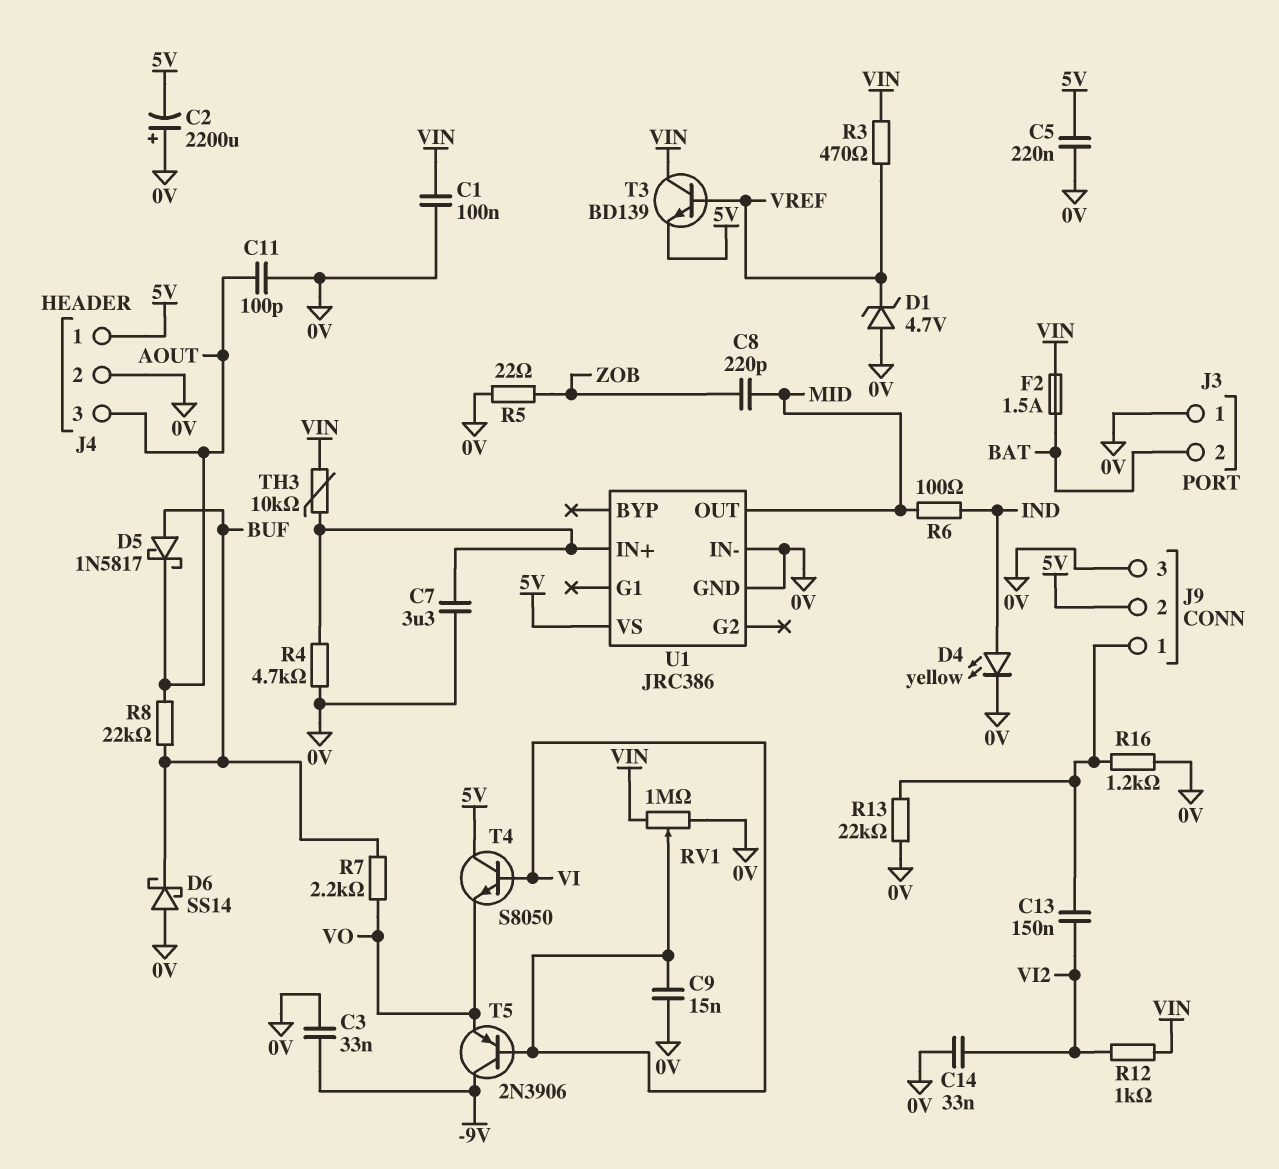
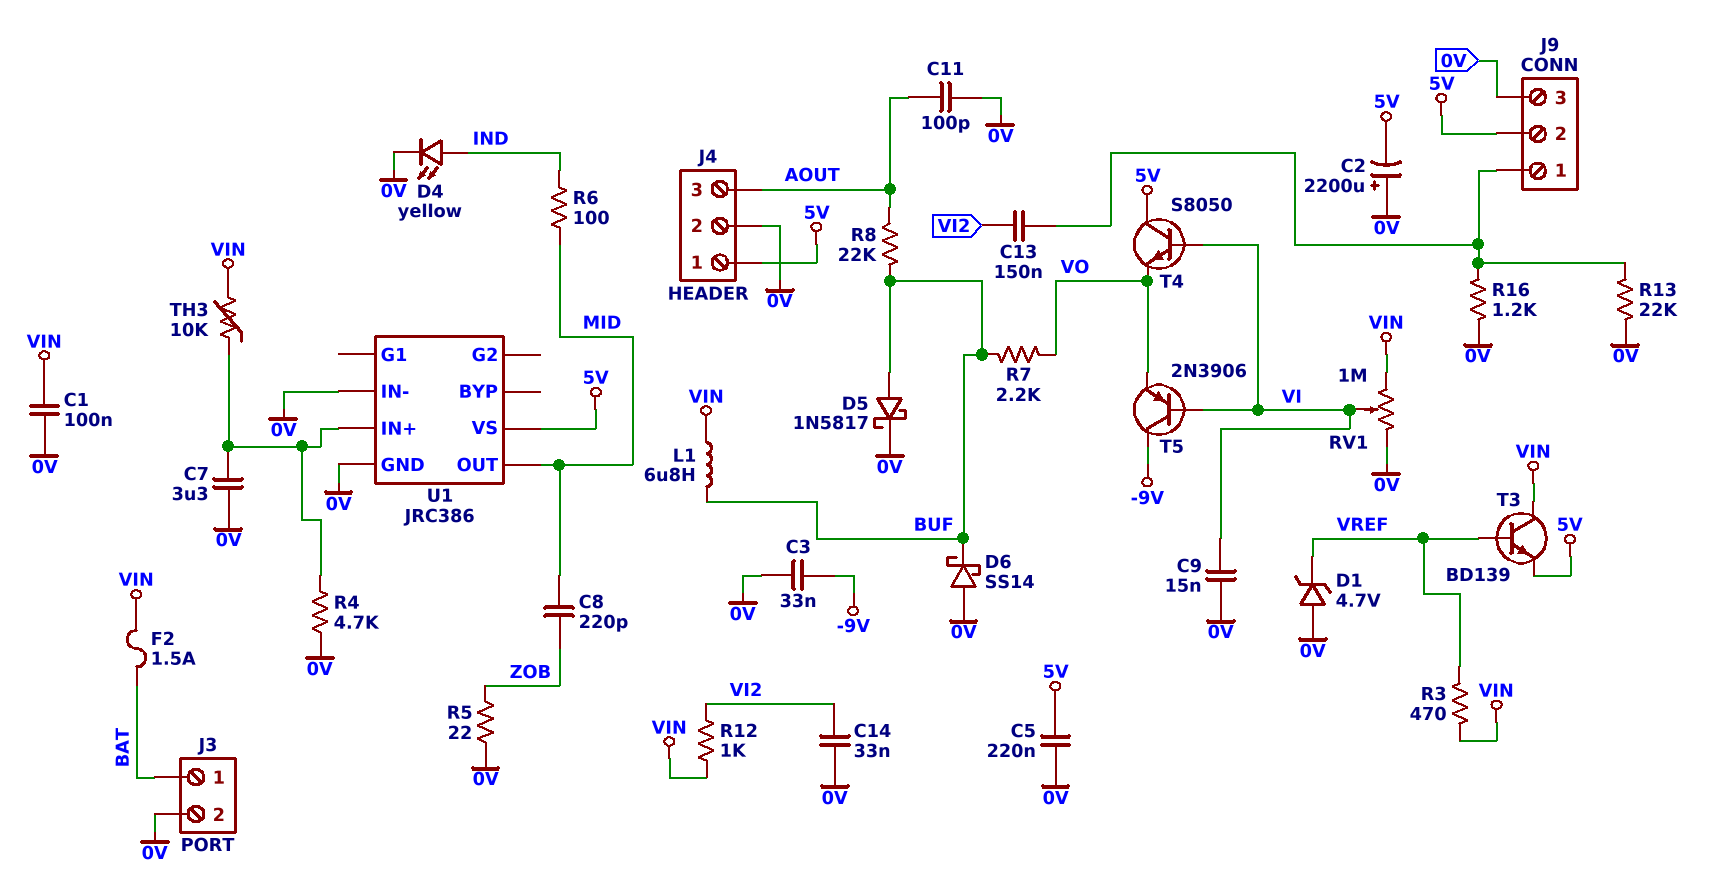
D5: schottky 1N5817 (A BUF, K AOUT) -> schottky 1N5817 (A BUF, K 0V)
J3 pin 1: 0V -> BAT
J3 pin 2: BAT -> 0V
L1: none -> 6.8uH (BUF, VIN)

